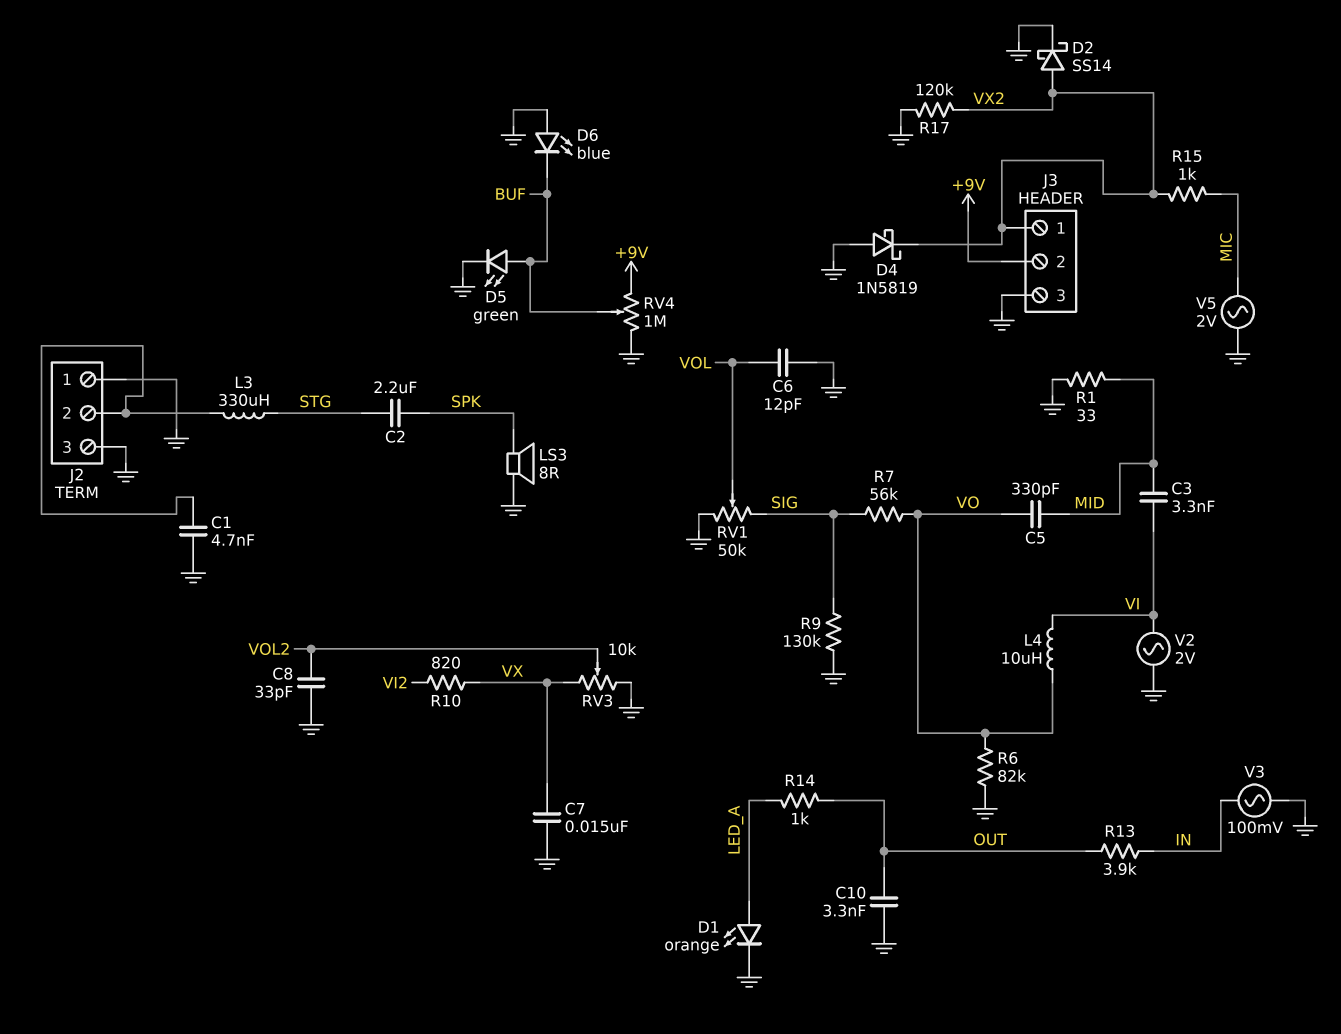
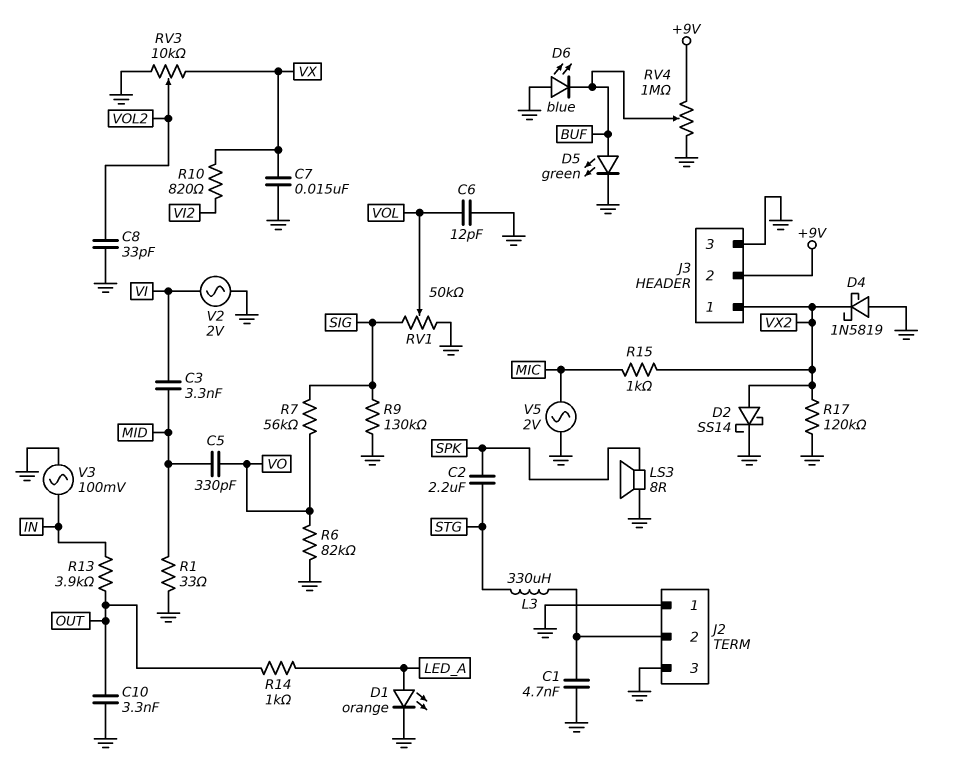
L4: 10uH (VI, VO) -> none

